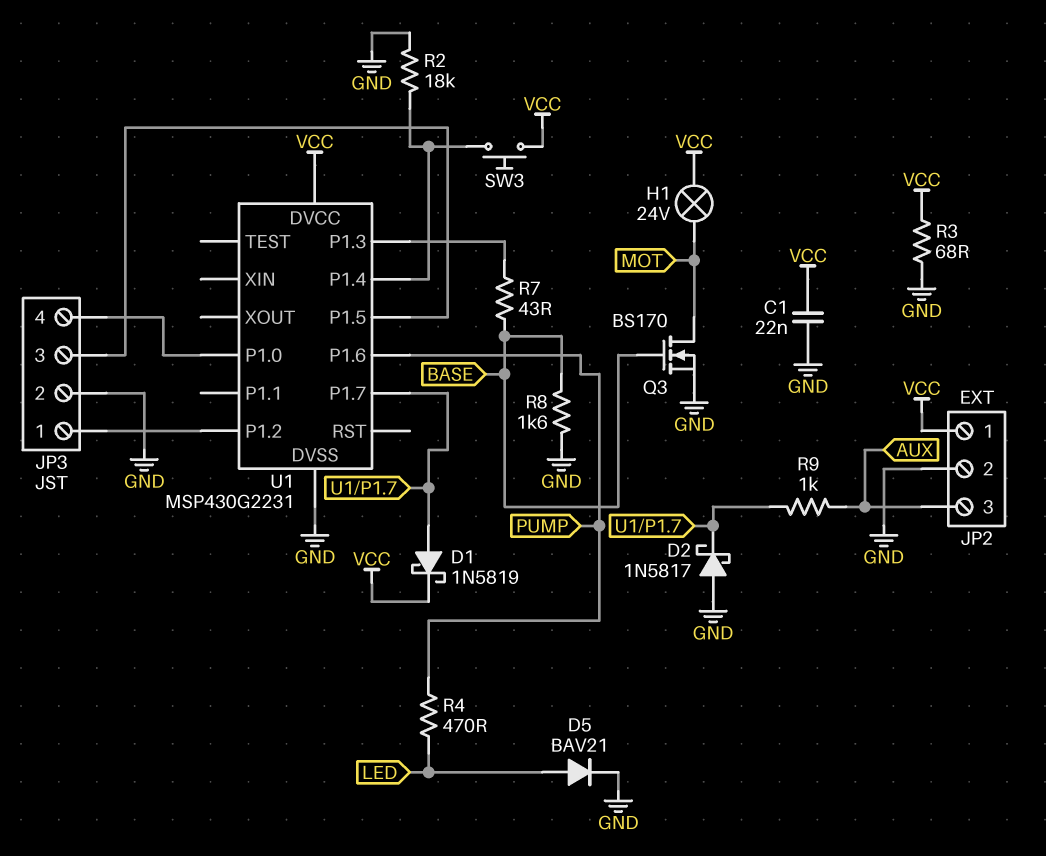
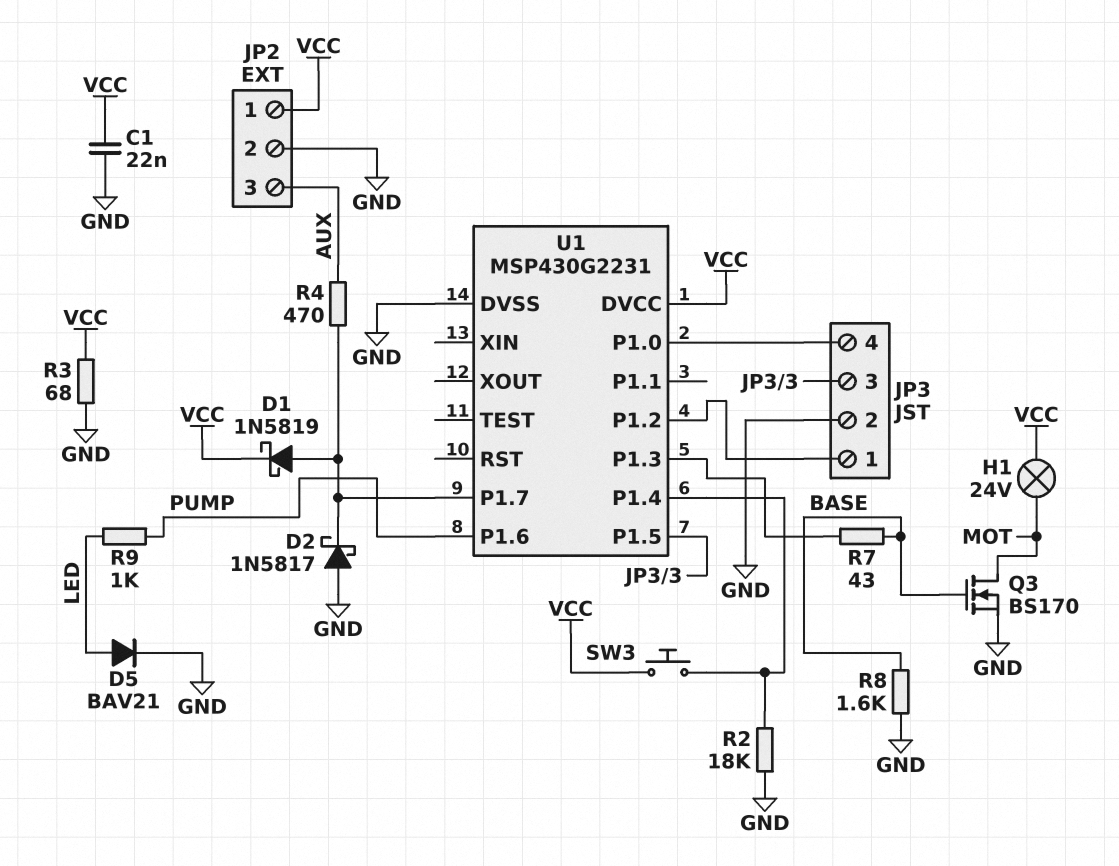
R4: 470 (LED, PUMP) -> 470 (AUX, U1/P1.7)
R9: 1k (AUX, U1/P1.7) -> 1k (LED, PUMP)

